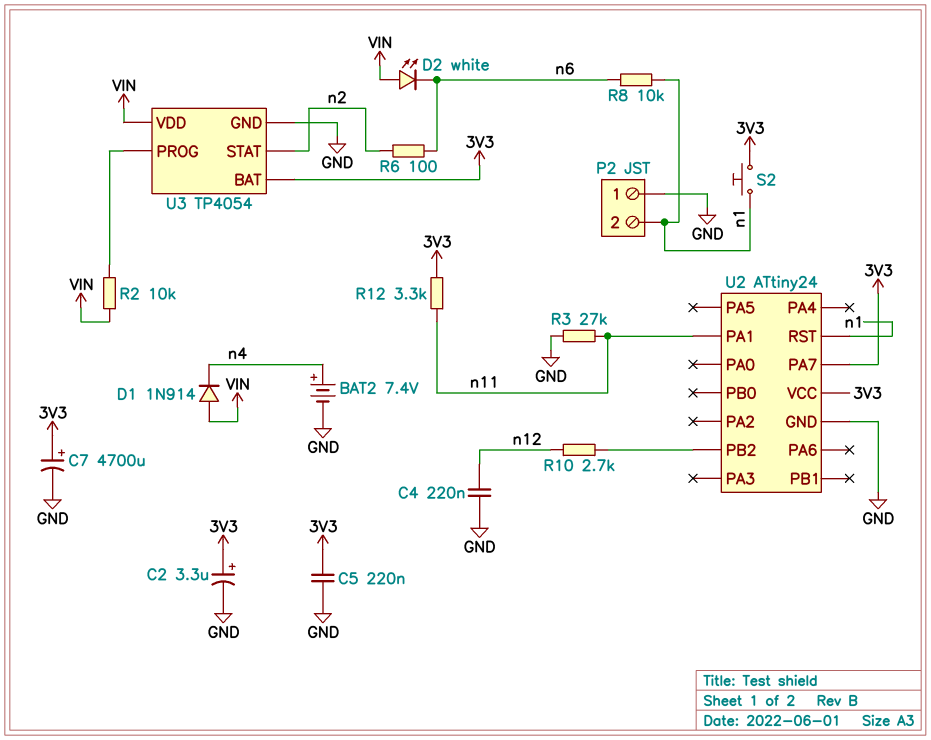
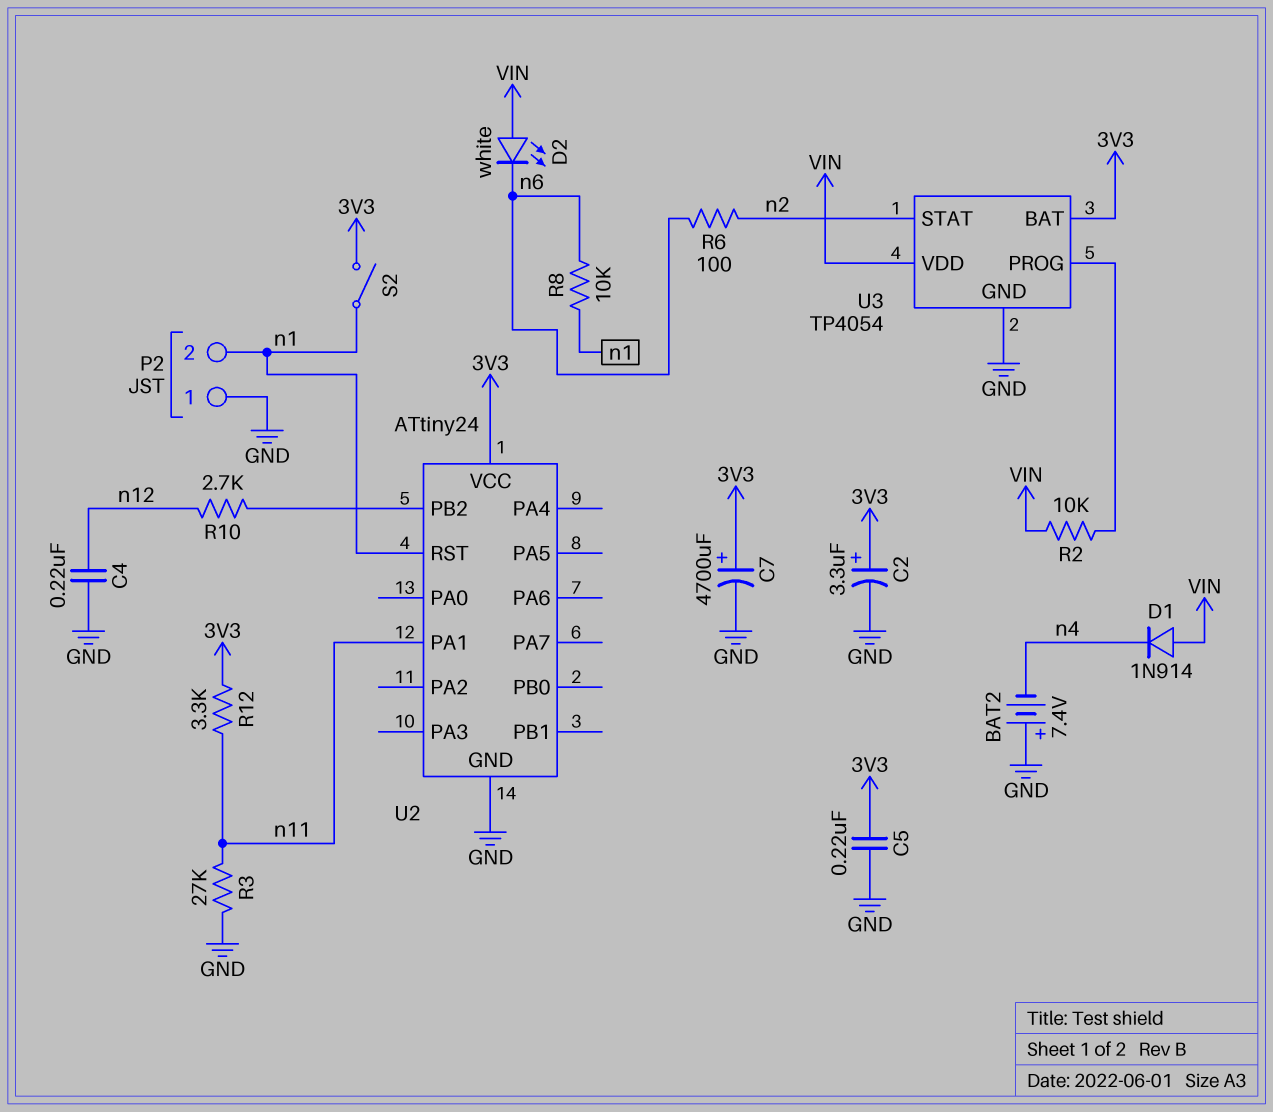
BAT2: 7.4V (plus n4, minus GND) -> 7.4V (plus GND, minus n4)
S2: button (3V3, n1) -> switch (3V3, n1)
U2 pin PA7: 3V3 -> none

